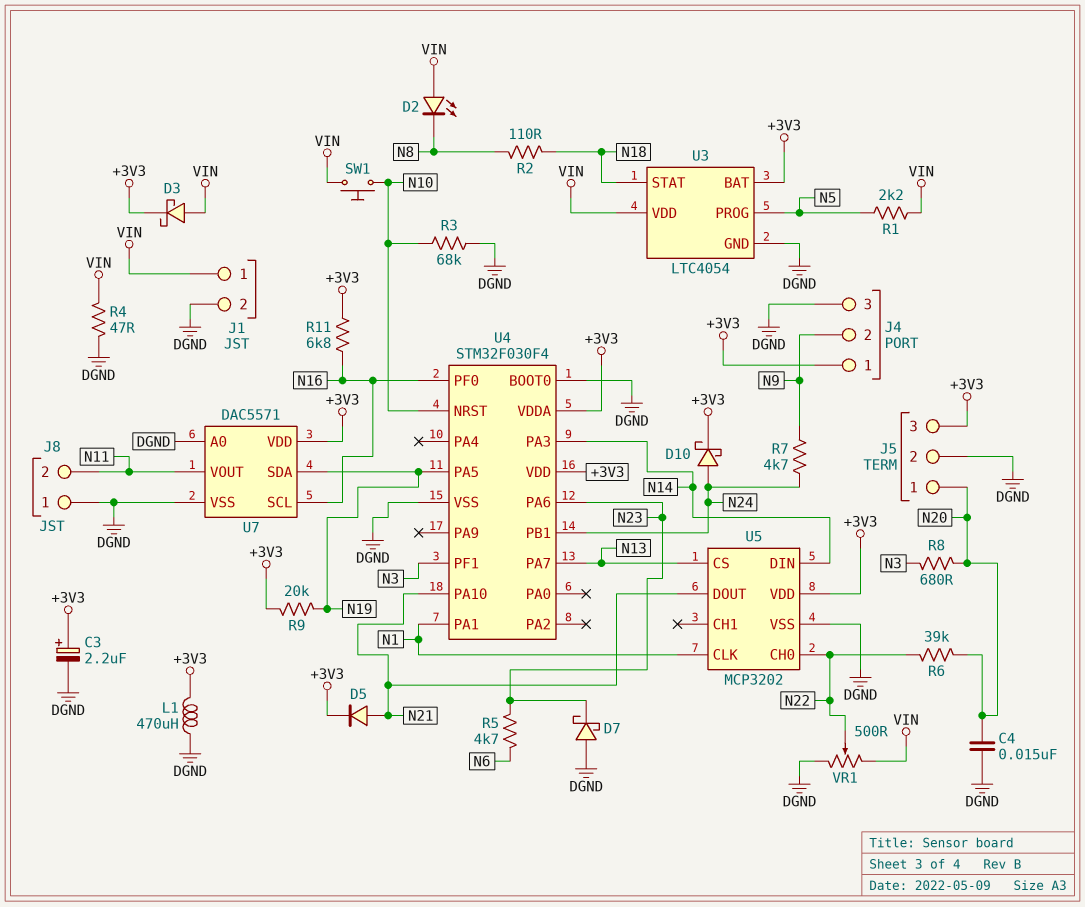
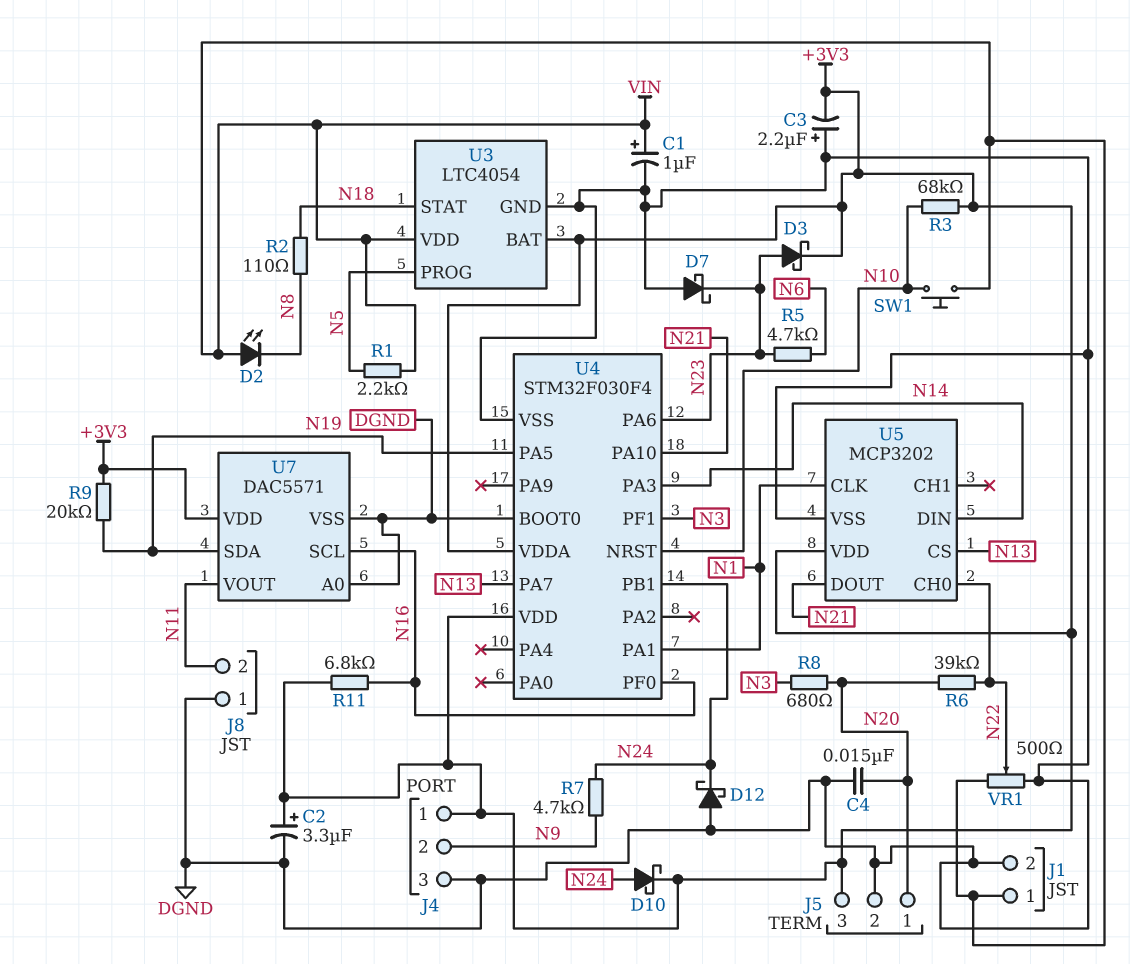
C1: none -> 1uF (plus VIN, minus DGND)
C2: none -> 3.3uF (plus +3V3, minus DGND)
C3: 2.2uF (plus +3V3, minus DGND) -> 2.2uF (plus DGND, minus +3V3)
D3: schottky (A VIN, K +3V3) -> schottky (A N23, K +3V3)
D5: diode (A N21, K +3V3) -> none
D12: none -> schottky (A DGND, K N24)
L1: 470uH (+3V3, DGND) -> none
R3: 68k (DGND, N10) -> 68k (+3V3, N10)
R4: 47 (DGND, VIN) -> none

